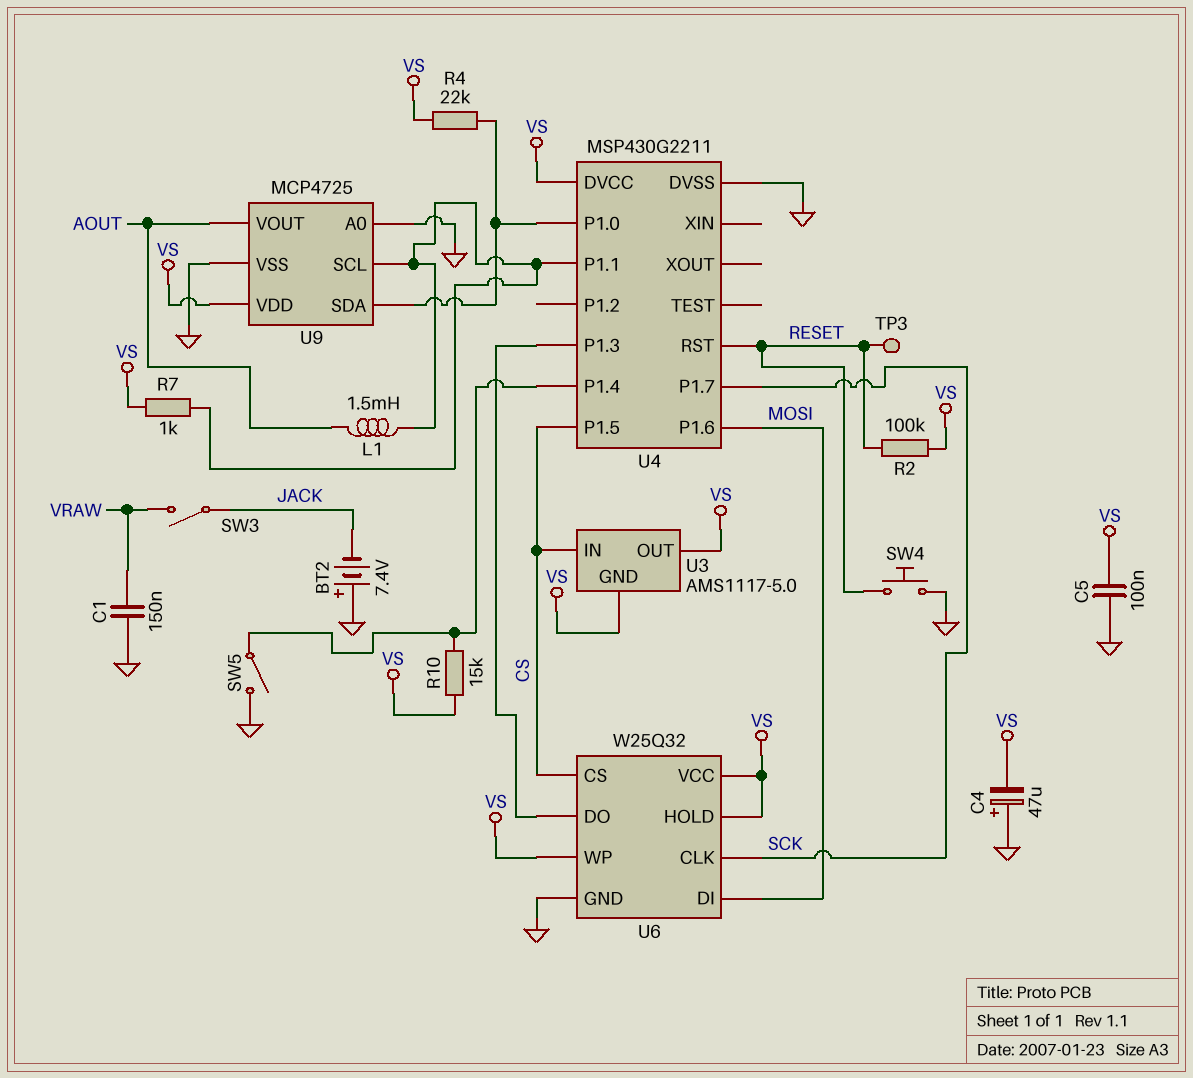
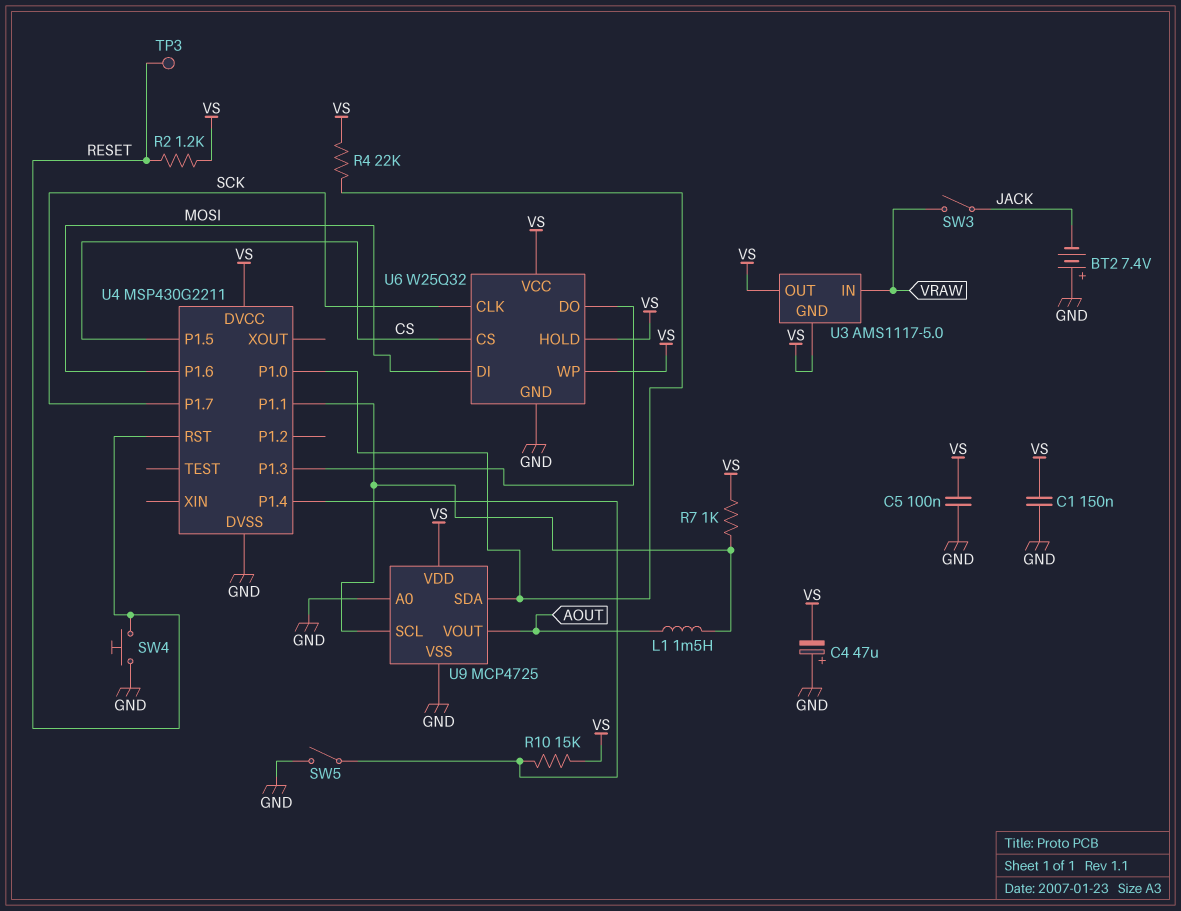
C1: 150nF (GND, VRAW) -> 150nF (GND, VS)
R2: 100k (RESET, VS) -> 1.2k (RESET, VS)
U3 pin IN: CS -> VRAW

